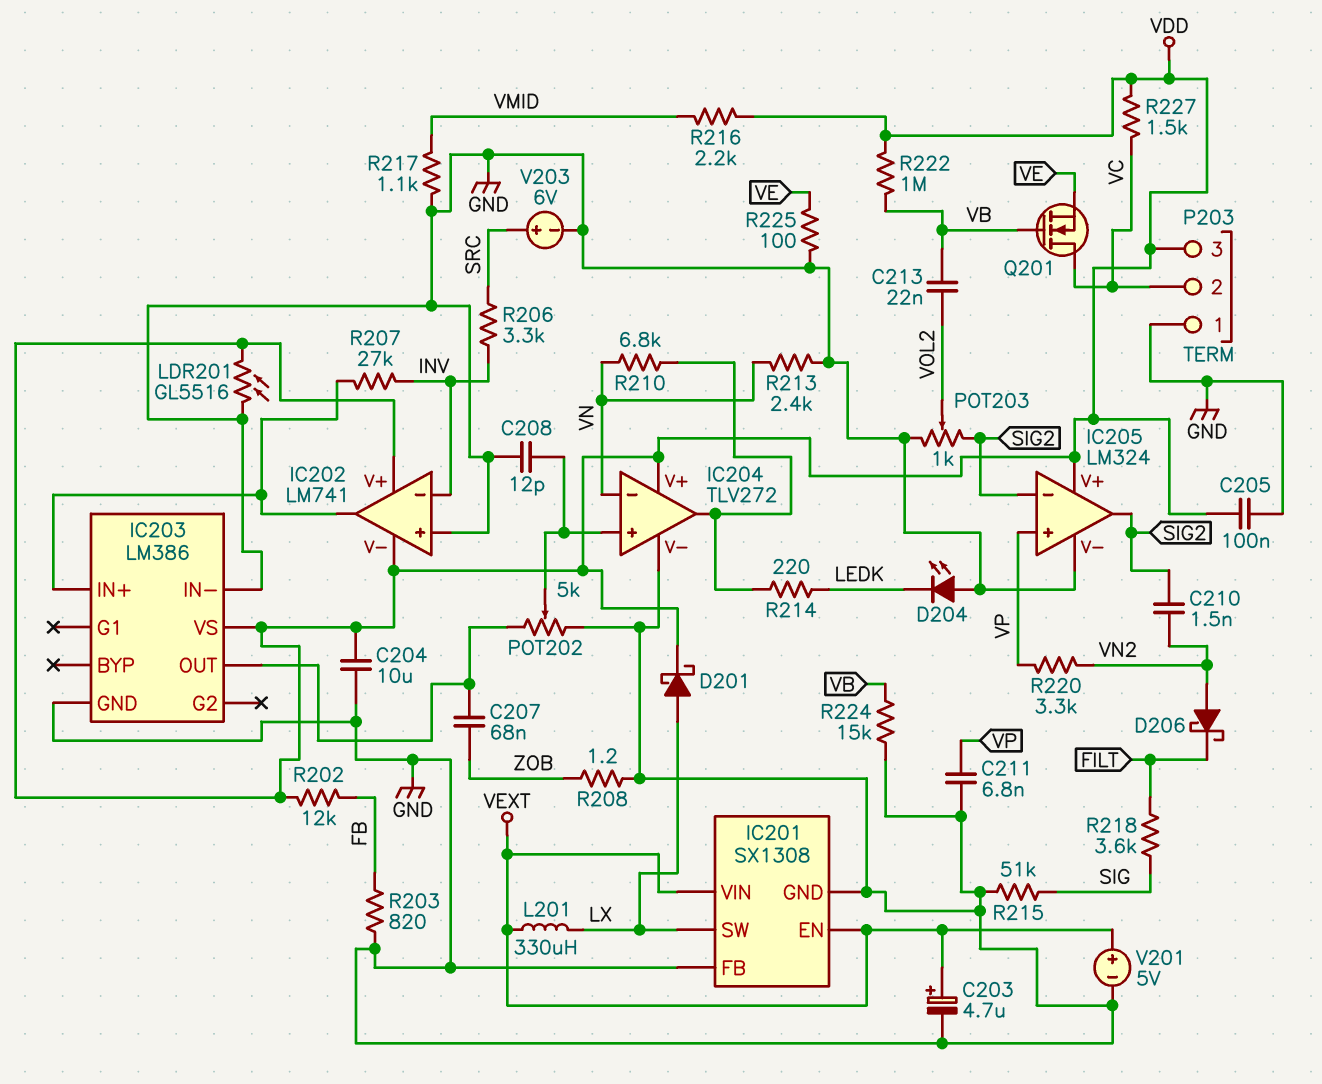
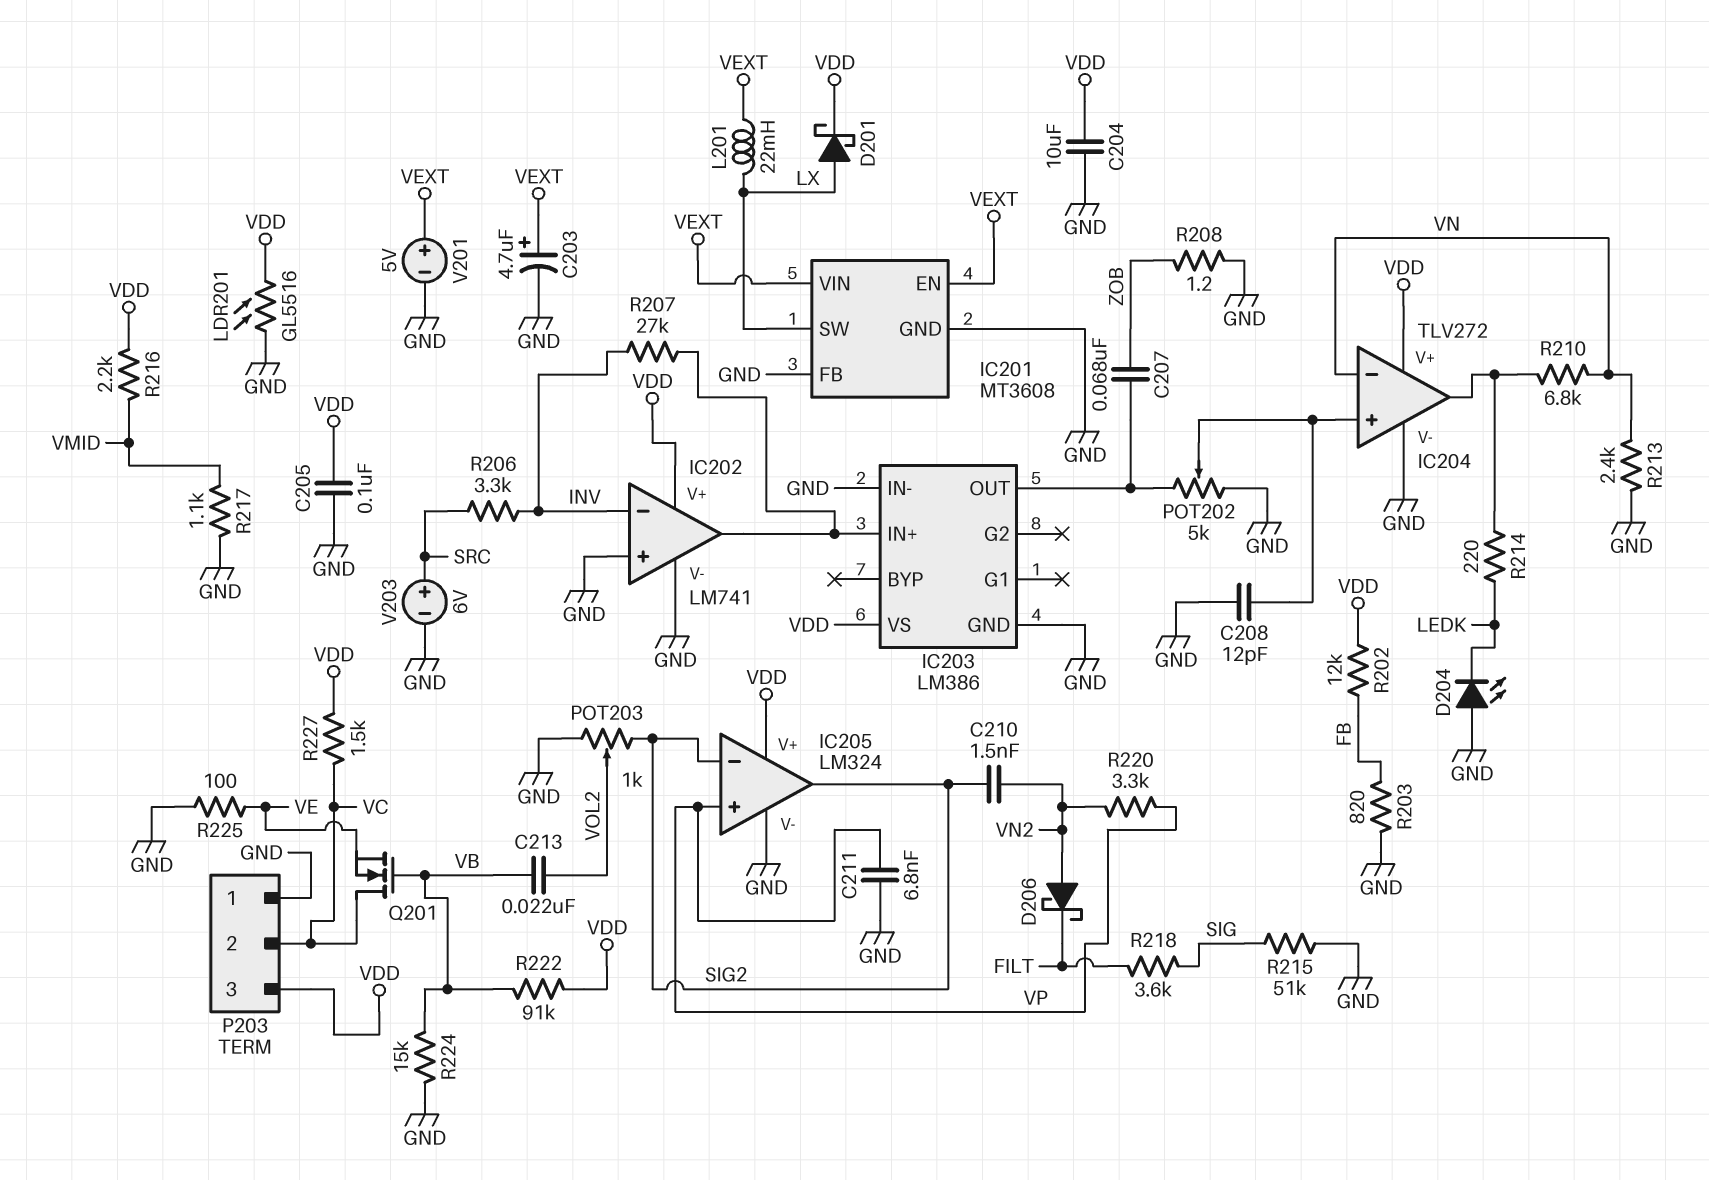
IC201: SX1308 -> MT3608
IC202 pin V-: VDD -> GND
L201: 330uH (LX, VEXT) -> 22mH (LX, VEXT)
R222: 1M (VB, VDD) -> 91k (VB, VDD)

